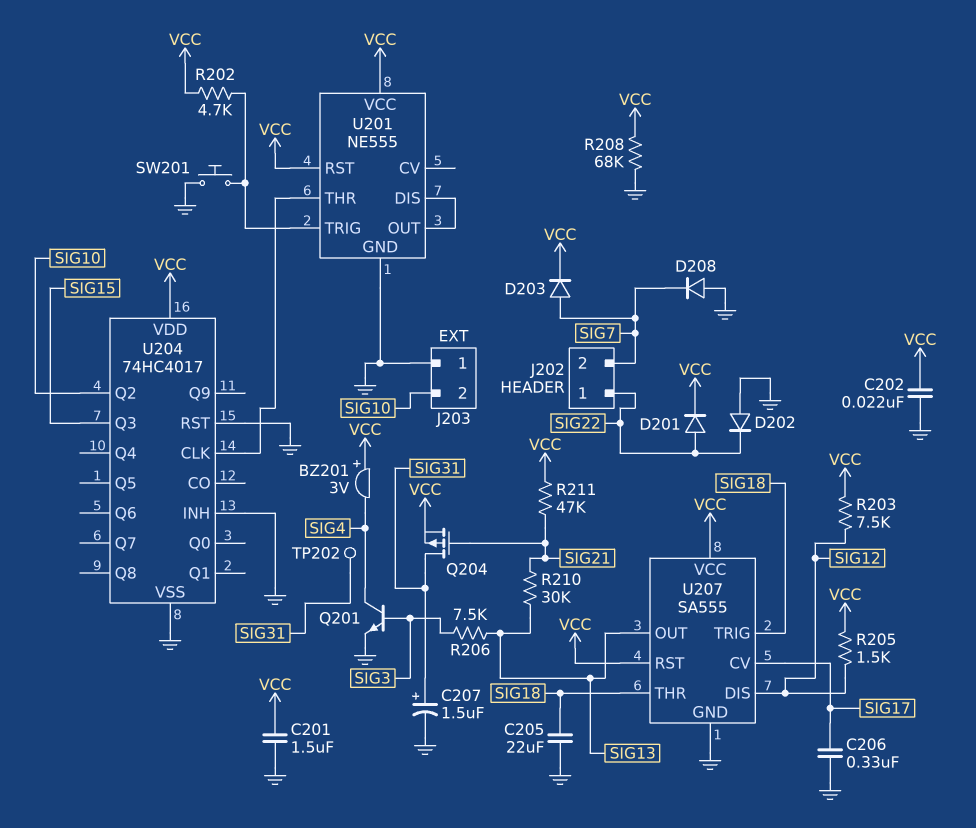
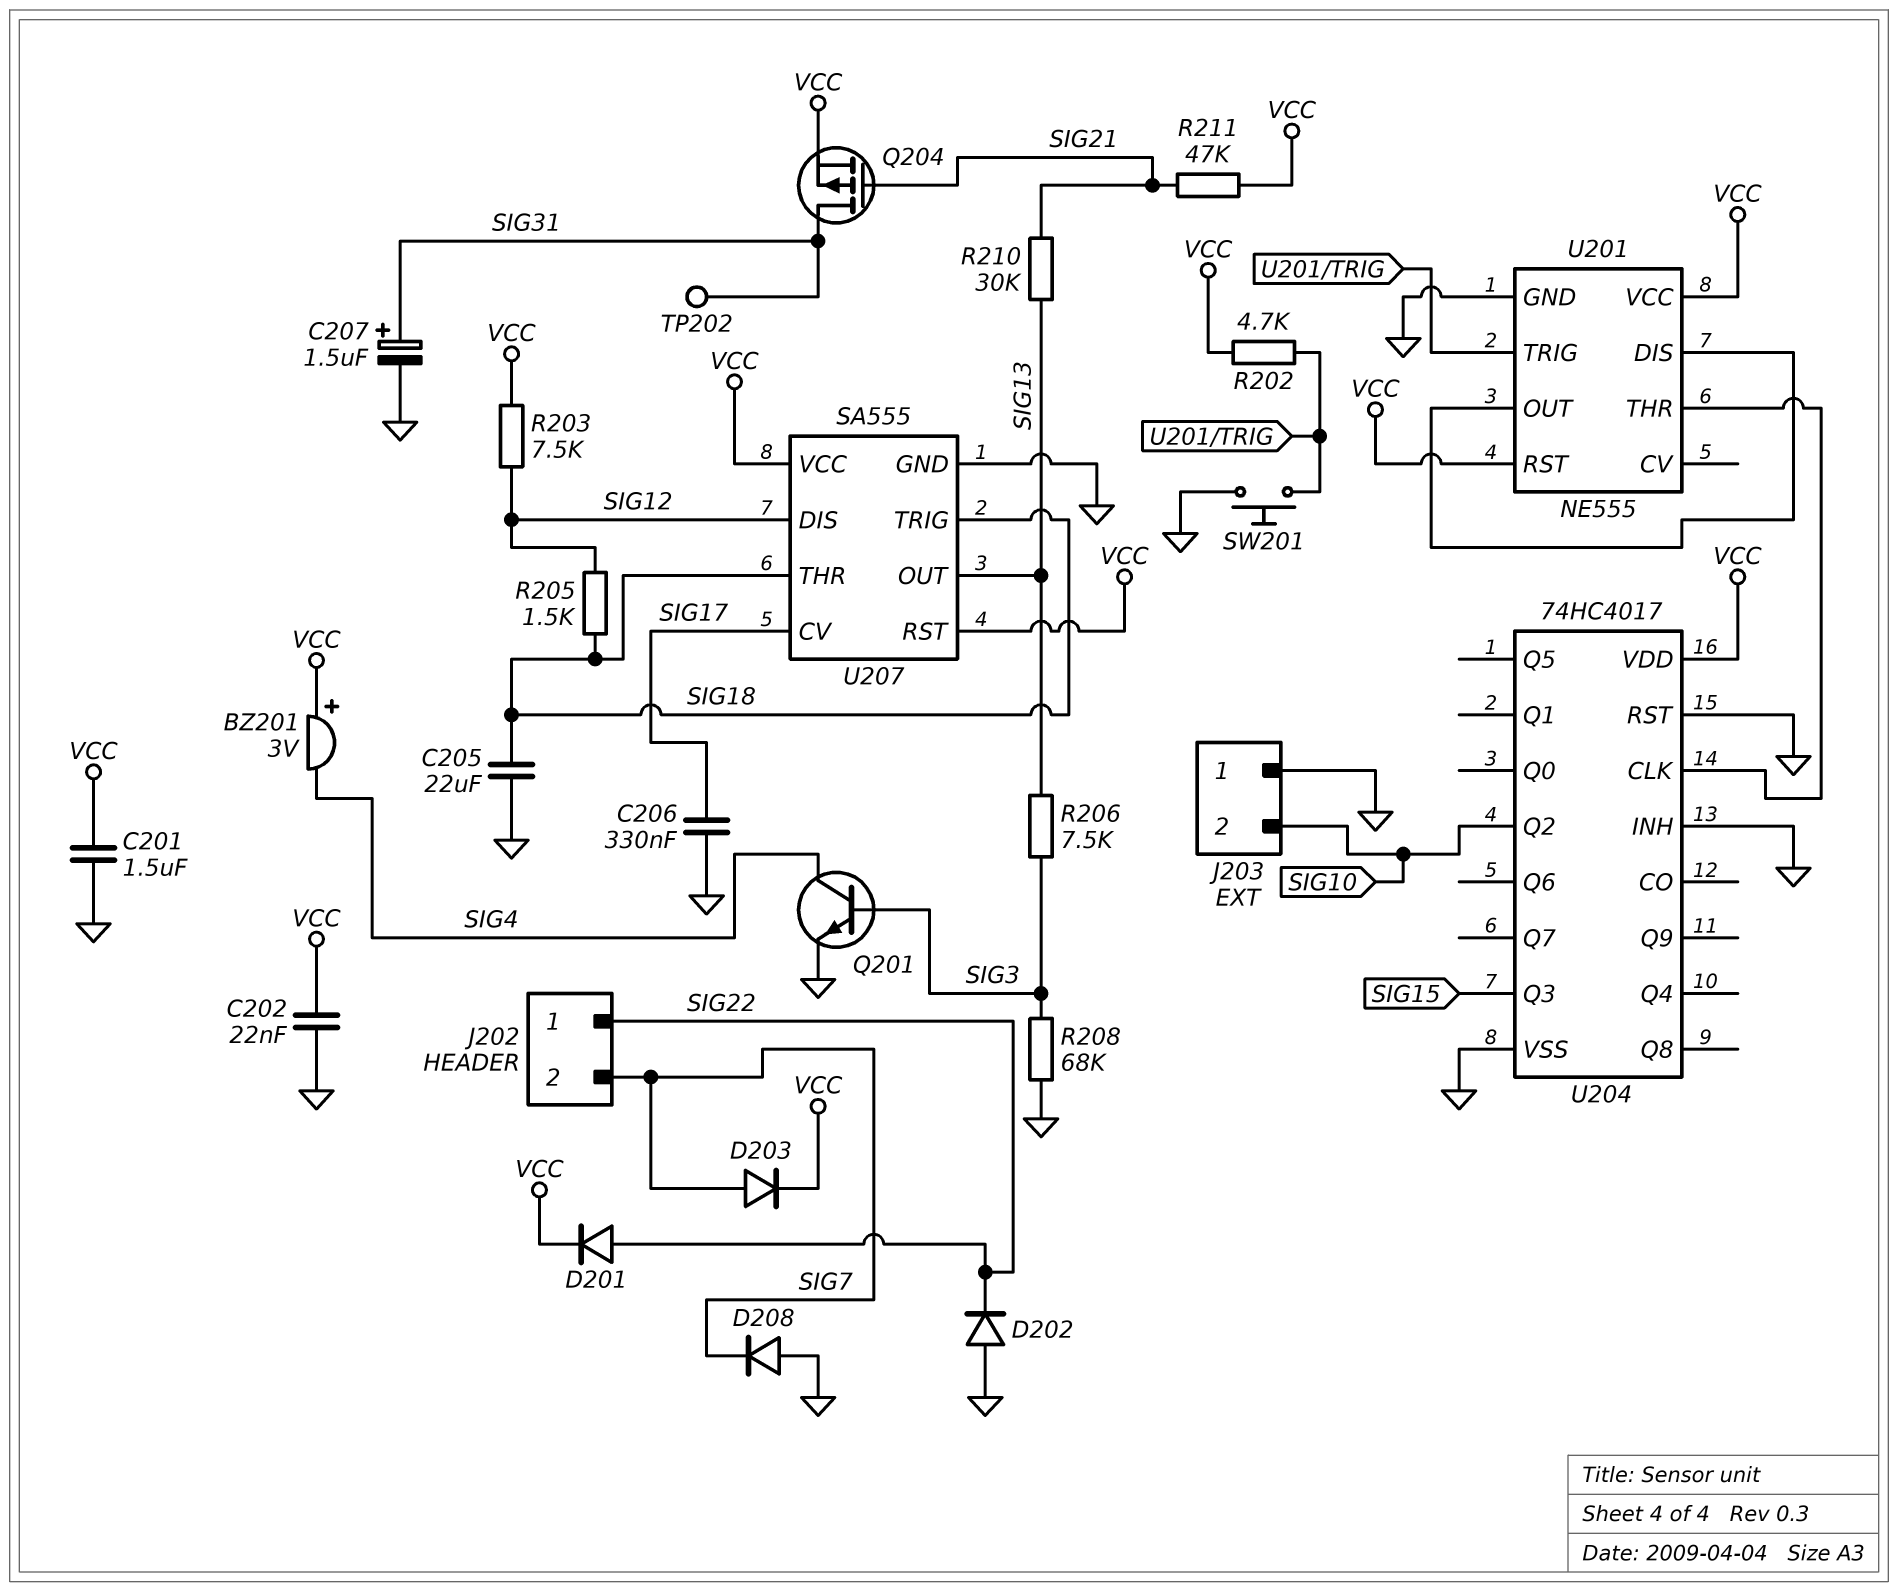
R205: 1.5k (SIG12, VCC) -> 1.5k (SIG12, SIG18)
R208: 68k (GND, VCC) -> 68k (GND, SIG3)

